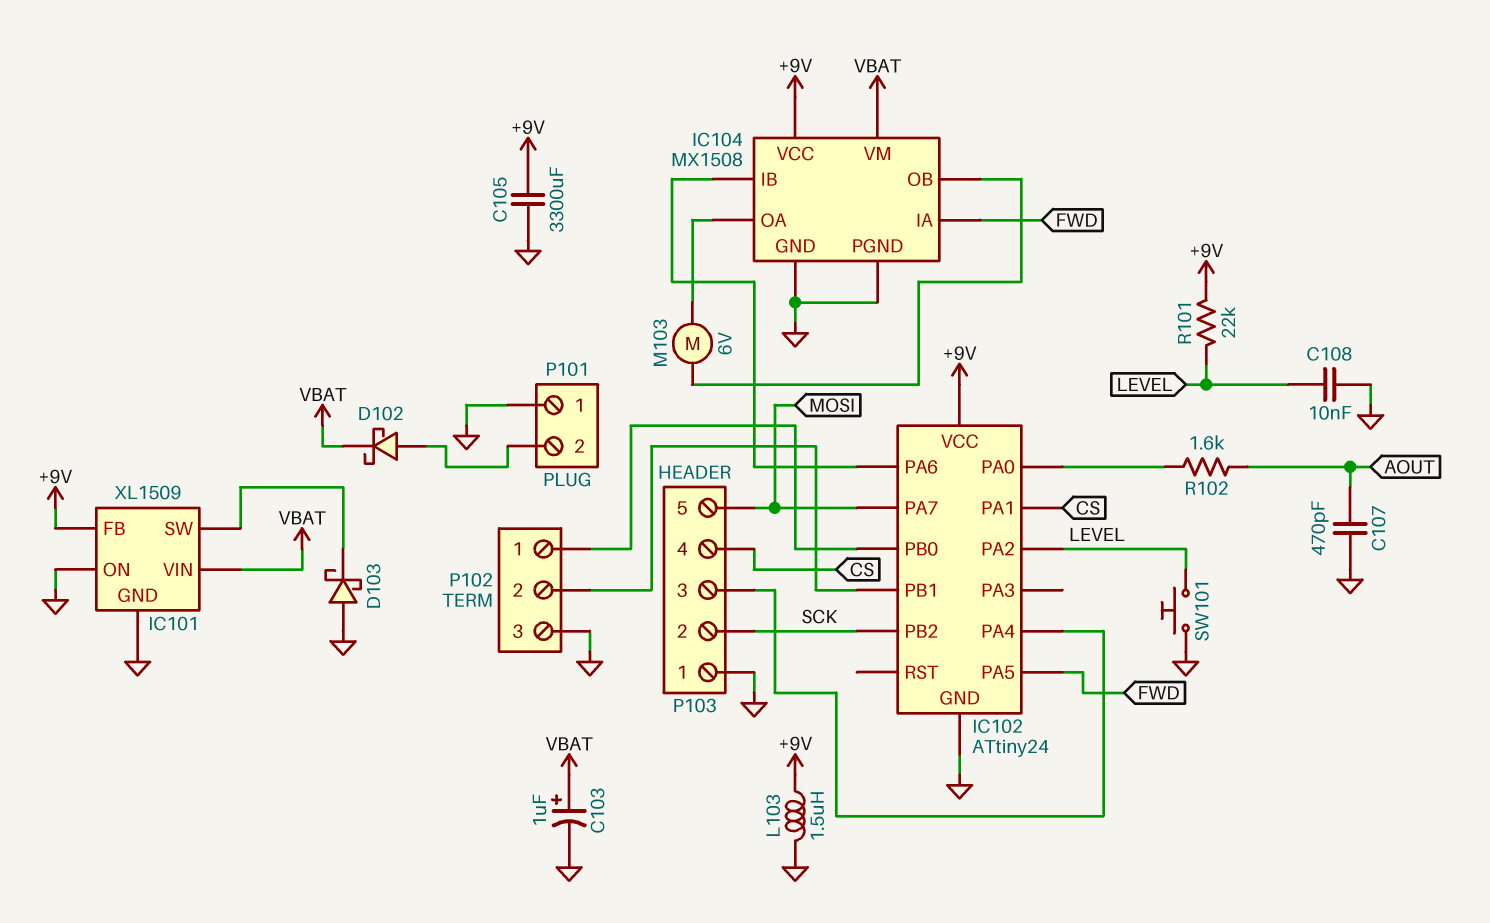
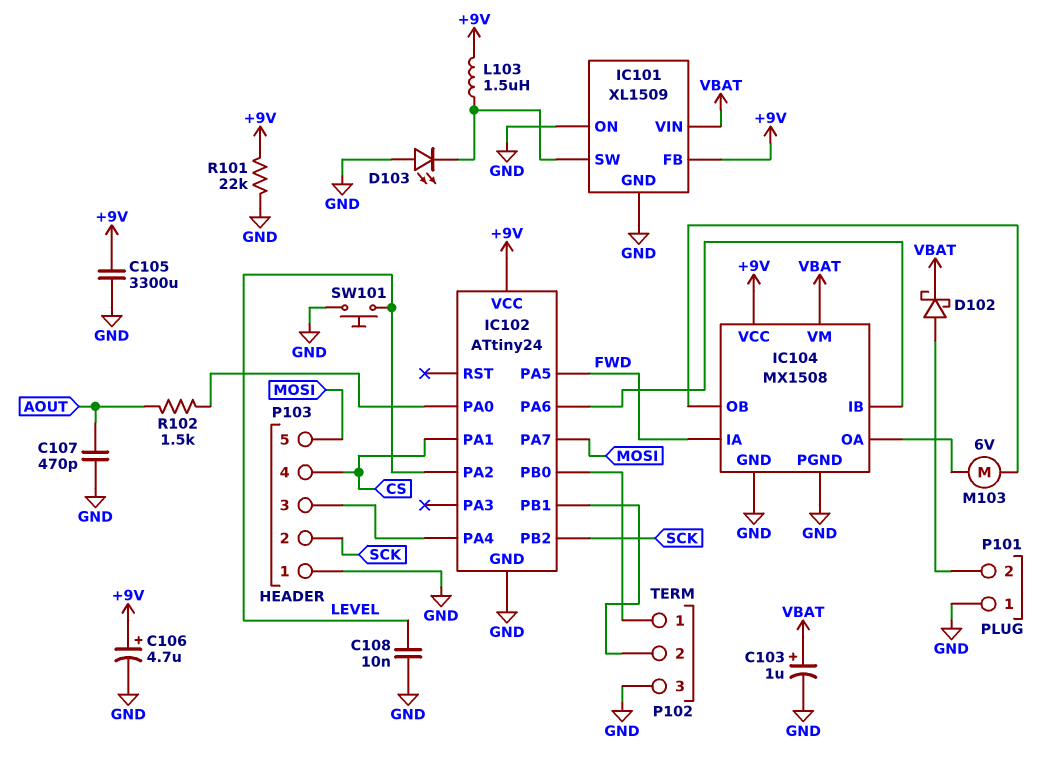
C106: none -> 4.7uF (plus +9V, minus GND)
D103: schottky (A GND, K IC101/SW) -> LED (A GND, K IC101/SW)
L103: 1.5uH (+9V, GND) -> 1.5uH (+9V, IC101/SW)
R101: 22k (+9V, LEVEL) -> 22k (+9V, GND)
R102: 1.6k (AOUT, IC102/PA0) -> 1.5k (AOUT, IC102/PA0)

